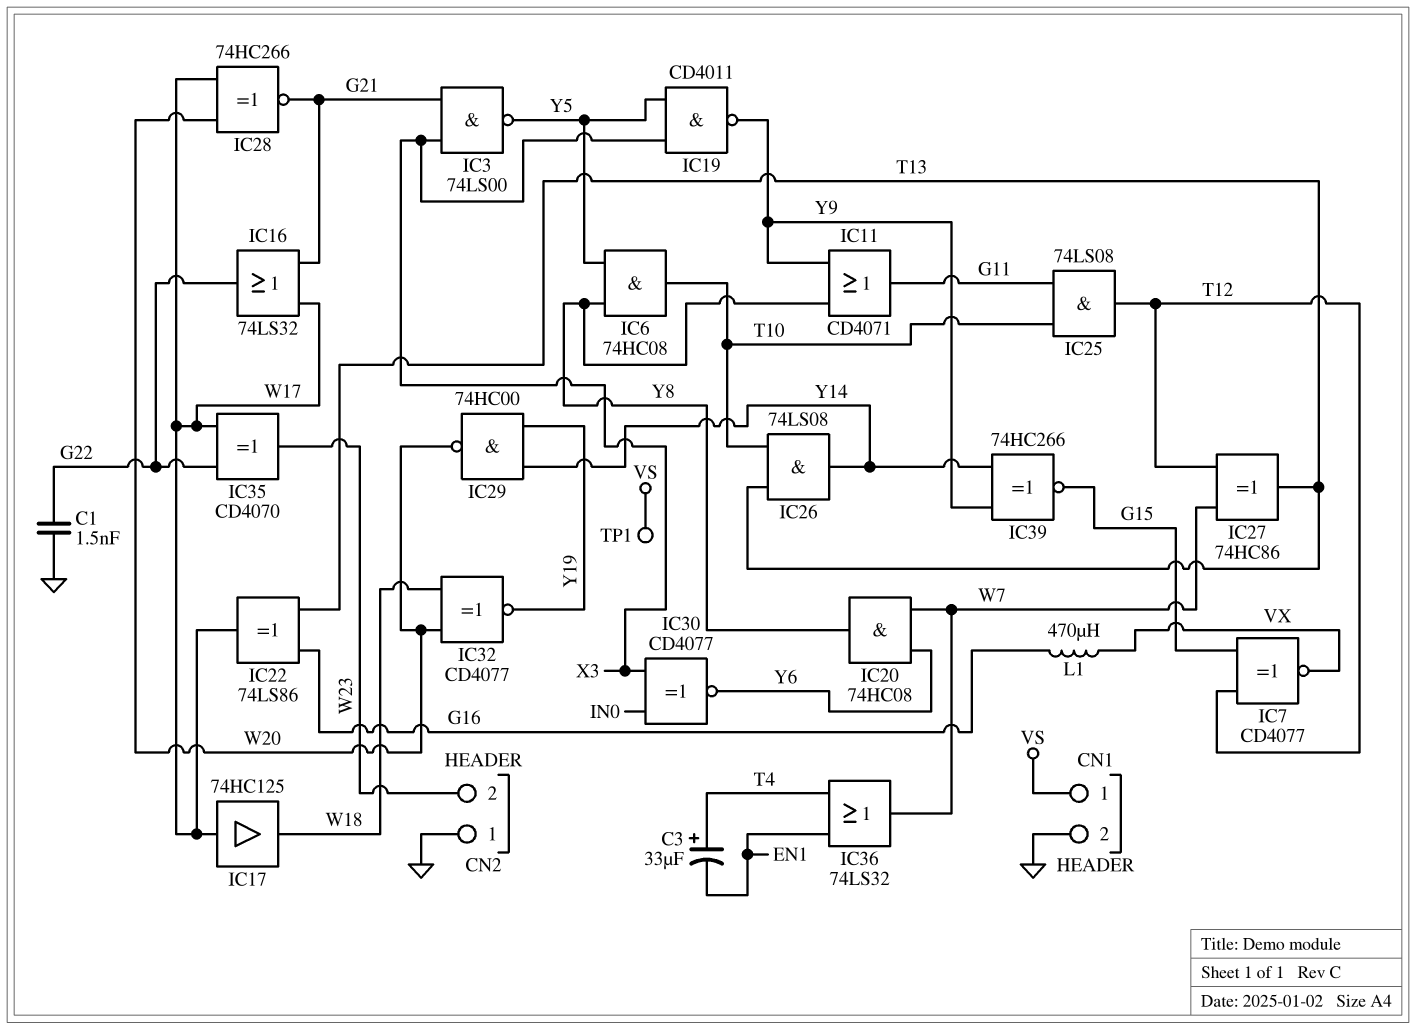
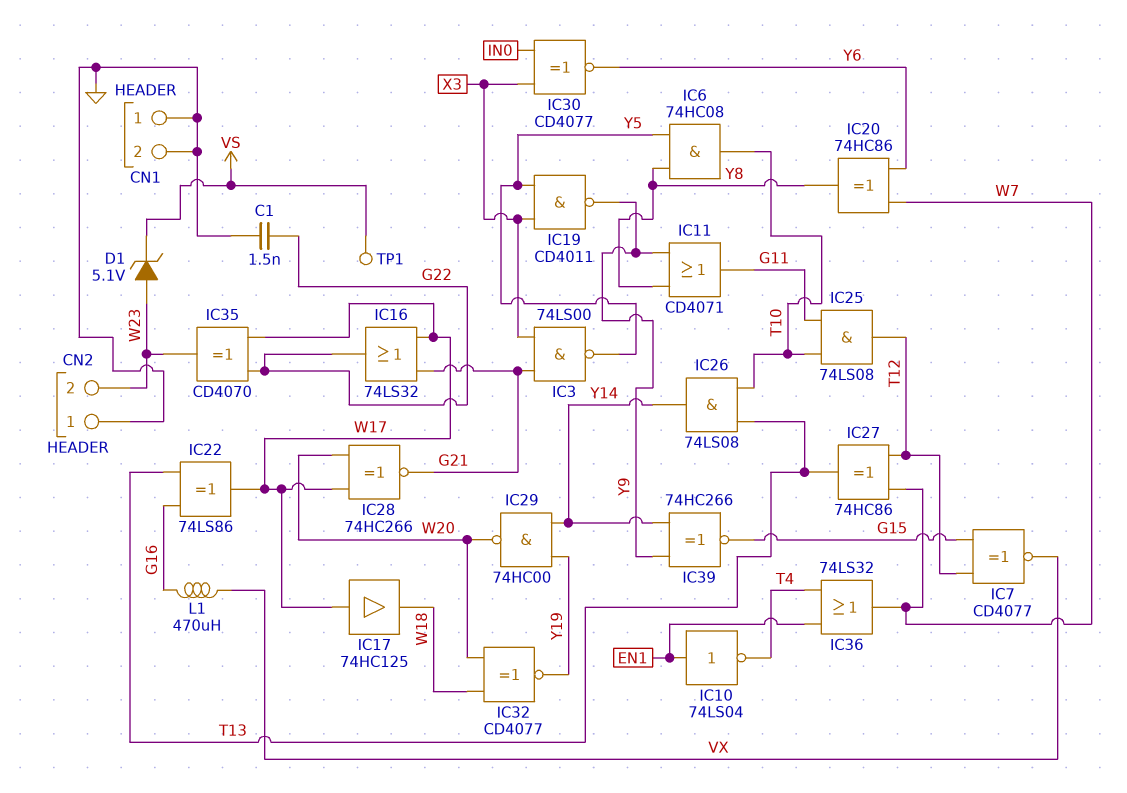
C3: 33uF (plus T4, minus EN1) -> none
CN1 pin 1: VS -> GND
D1: none -> zener 5.1V (A W23, K VS)
IC10: none -> NOT 74LS04 (in EN1, out T4)
IC20: AND 74HC08 (in W7, in Y6, out Y8) -> XOR 74HC86 (in W7, in Y6, out Y8)

